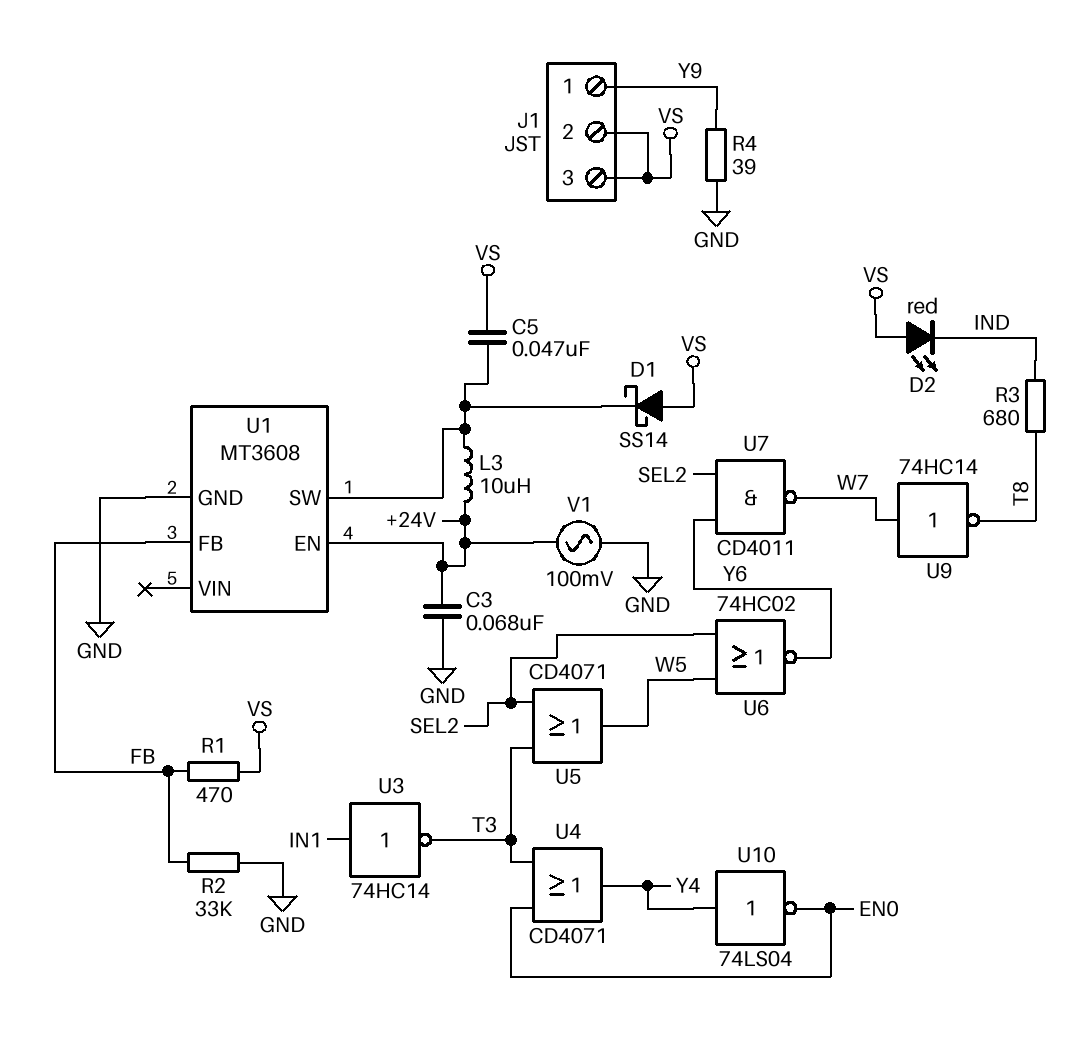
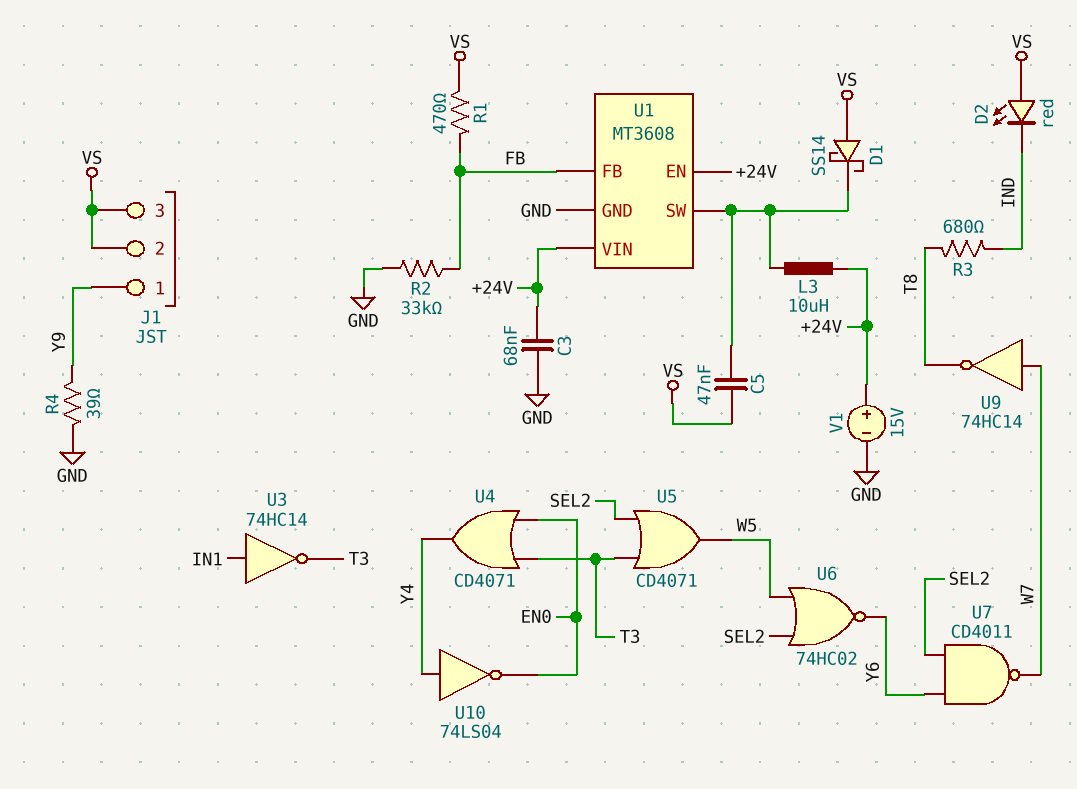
U1 pin VIN: none -> +24V
V1: AC 100mV (+24V, GND) -> 15V (plus +24V, minus GND)

